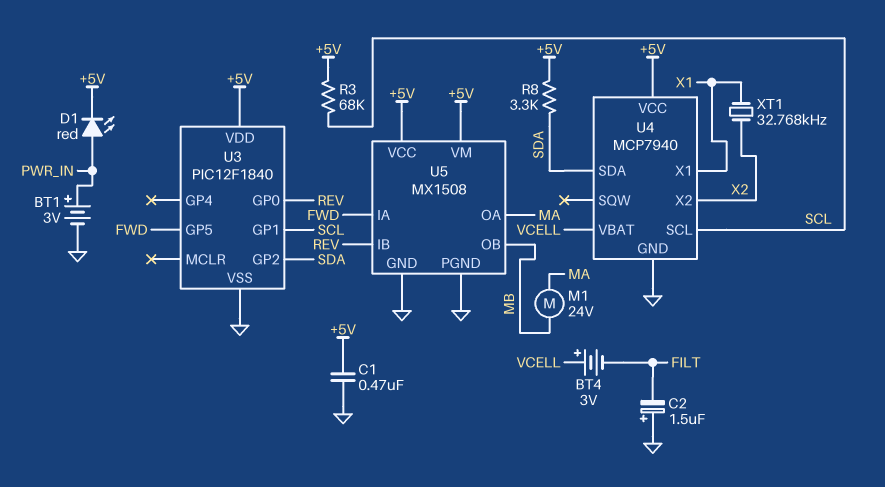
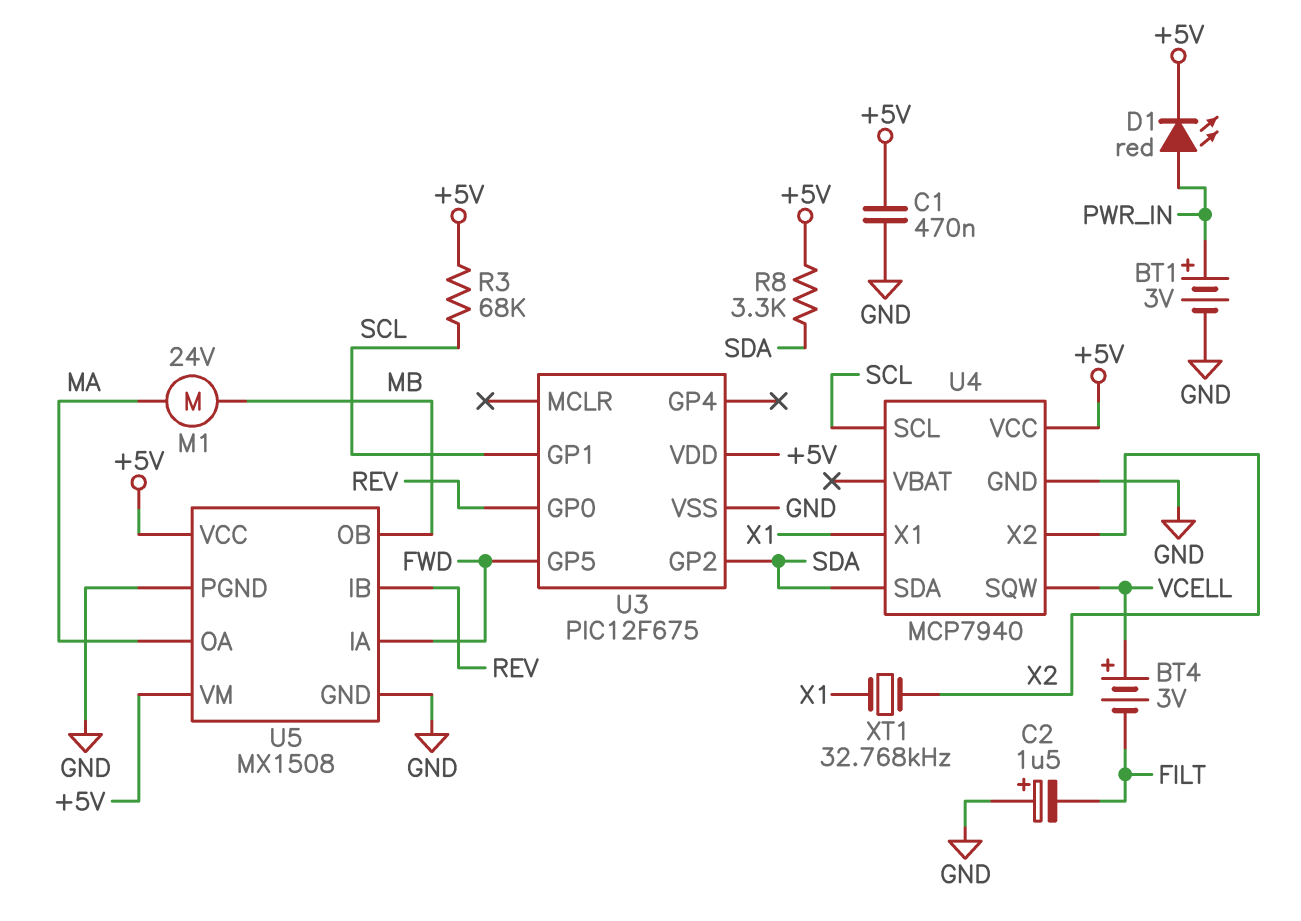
U3: PIC12F1840 -> PIC12F675
U4 pin SQW: none -> VCELL
U4 pin VBAT: VCELL -> none

